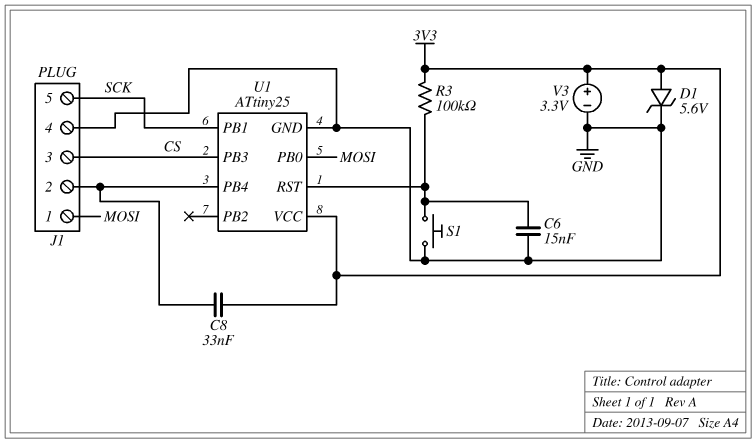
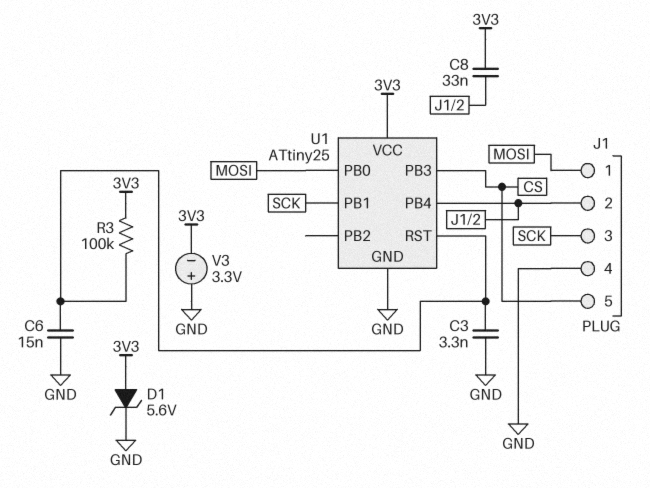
C3: none -> 3.3nF (GND, U1/RST)
J1 pin 3: CS -> SCK
J1 pin 5: SCK -> CS
S1: button (GND, U1/RST) -> none
V3: 3.3V (plus 3V3, minus GND) -> 3.3V (plus GND, minus 3V3)

